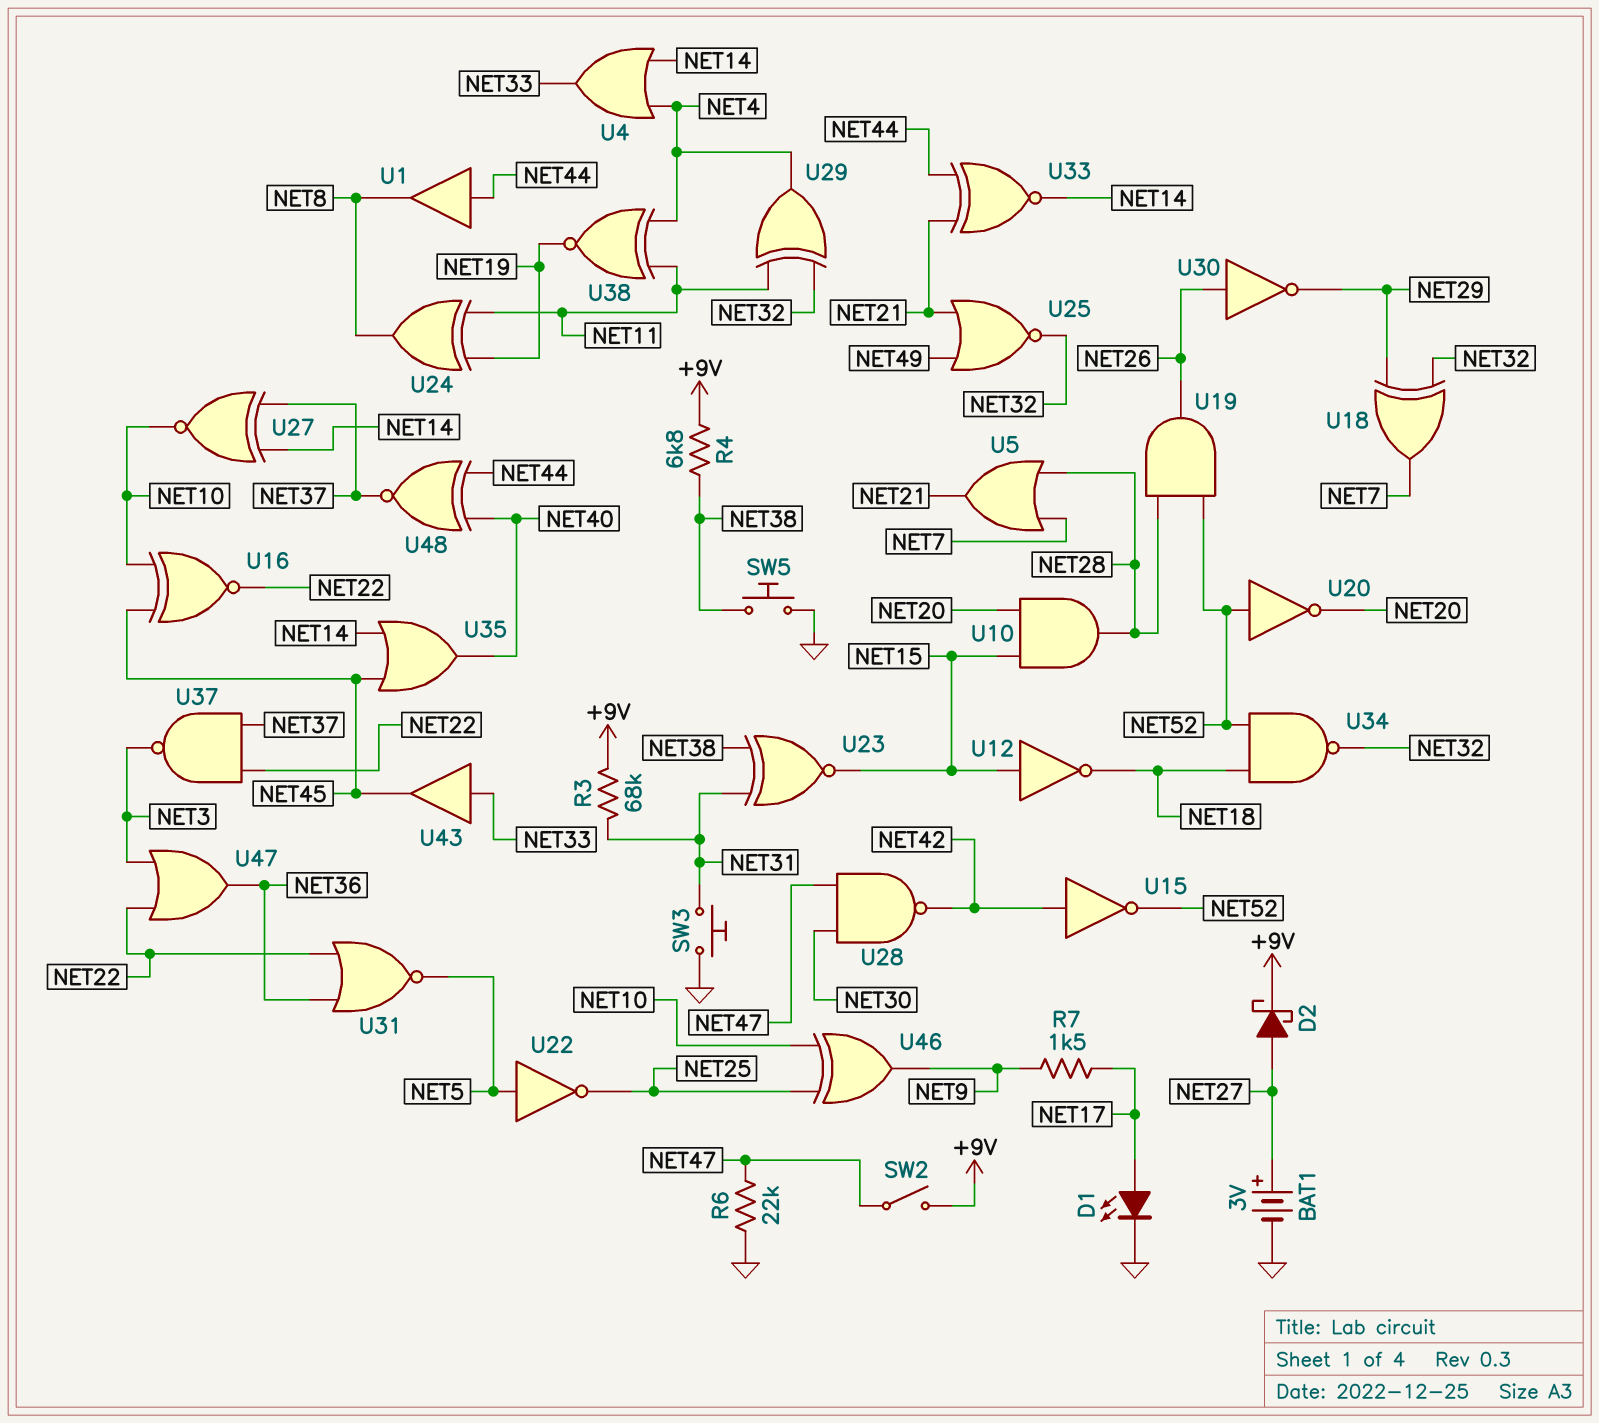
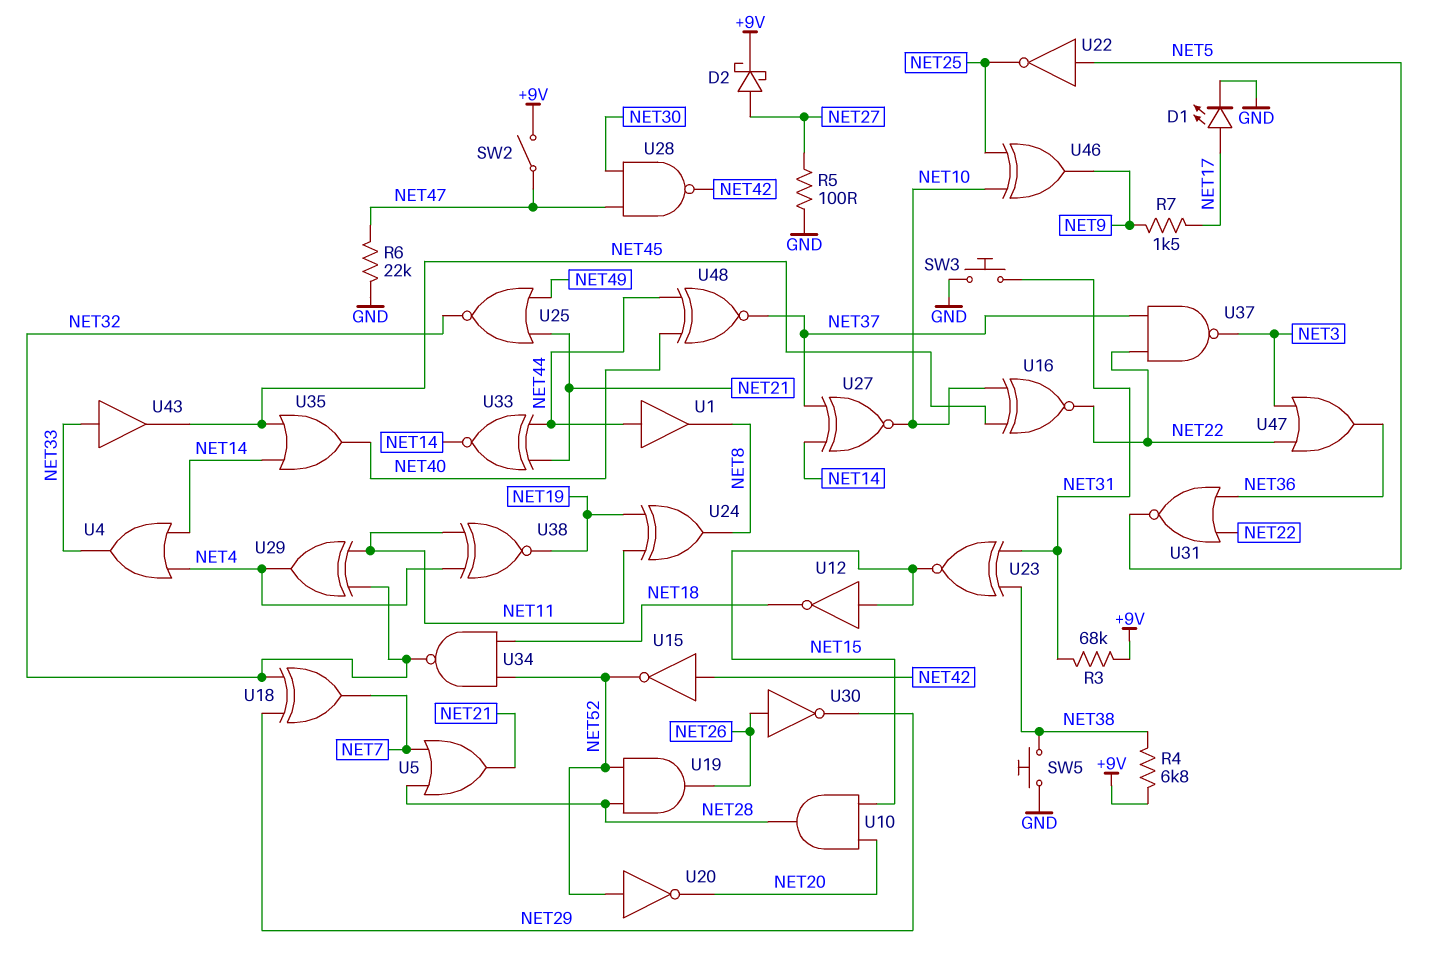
BAT1: 3V (plus NET27, minus GND) -> none
R5: none -> 100 (GND, NET27)

